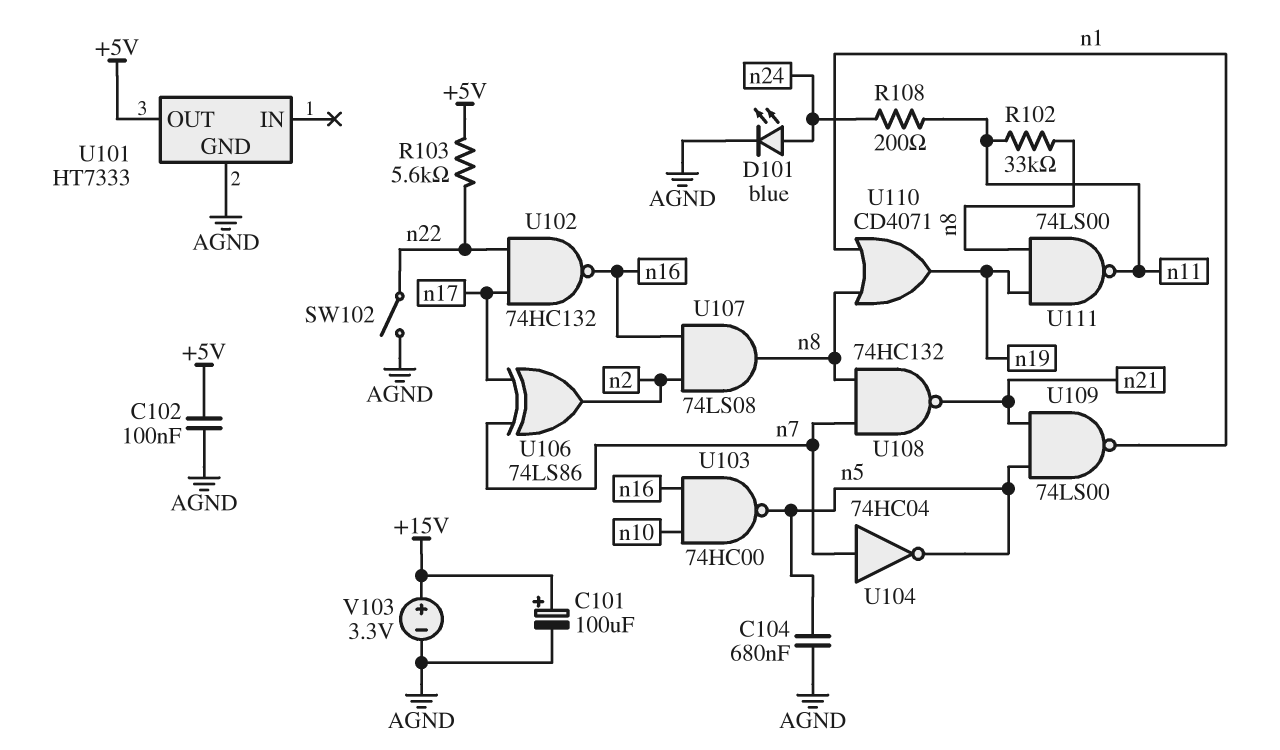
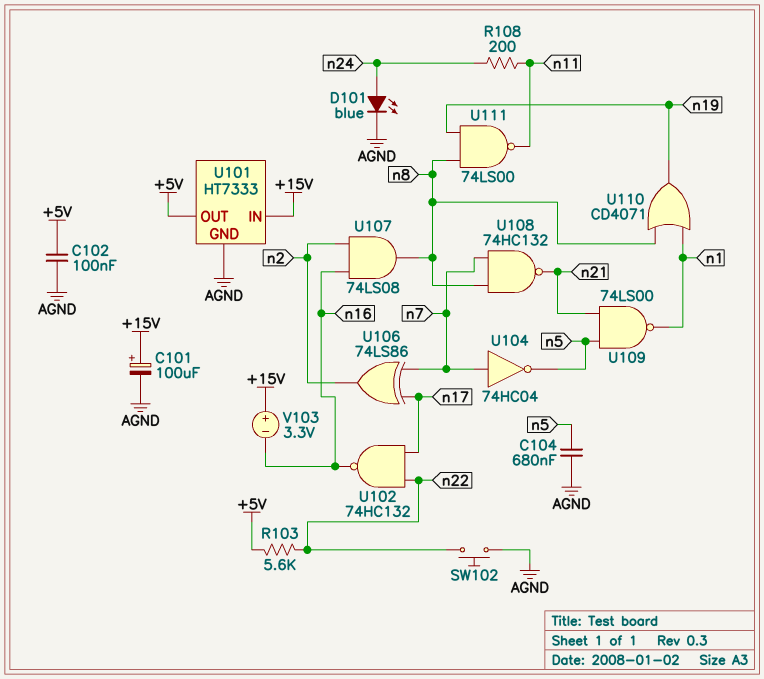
R102: 33k (n8, n11) -> none
SW102: switch (AGND, n22) -> button (AGND, n22)
U101 pin IN: none -> +15V
U103: NAND 74HC00 (in n10, in n16, out n5) -> none
V103: 3.3V (plus +15V, minus AGND) -> 3.3V (plus +15V, minus n16)

